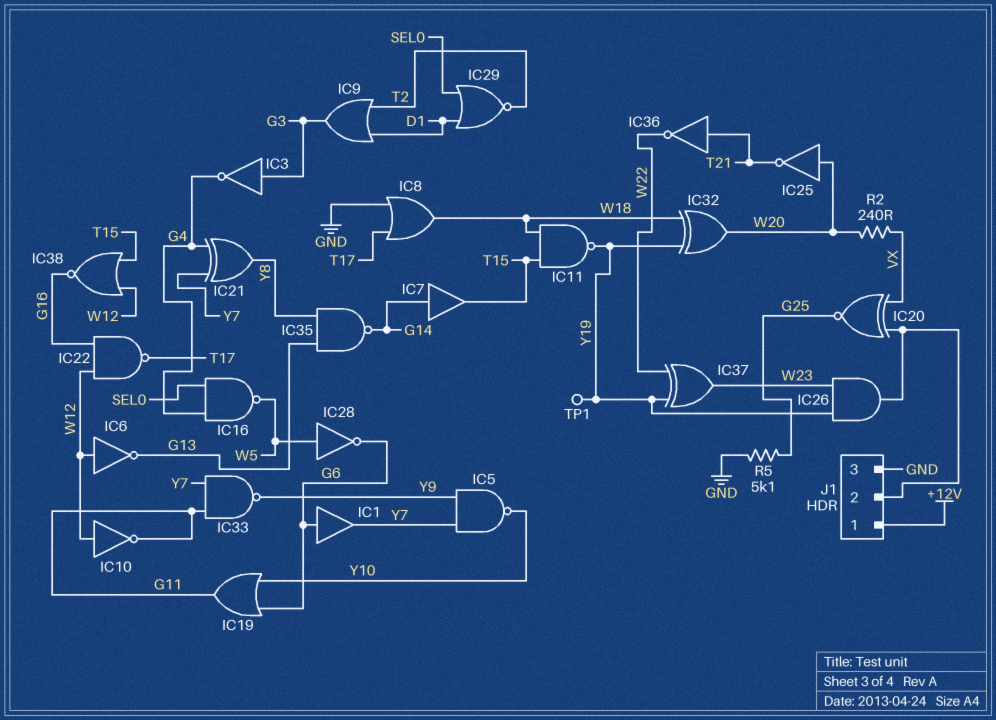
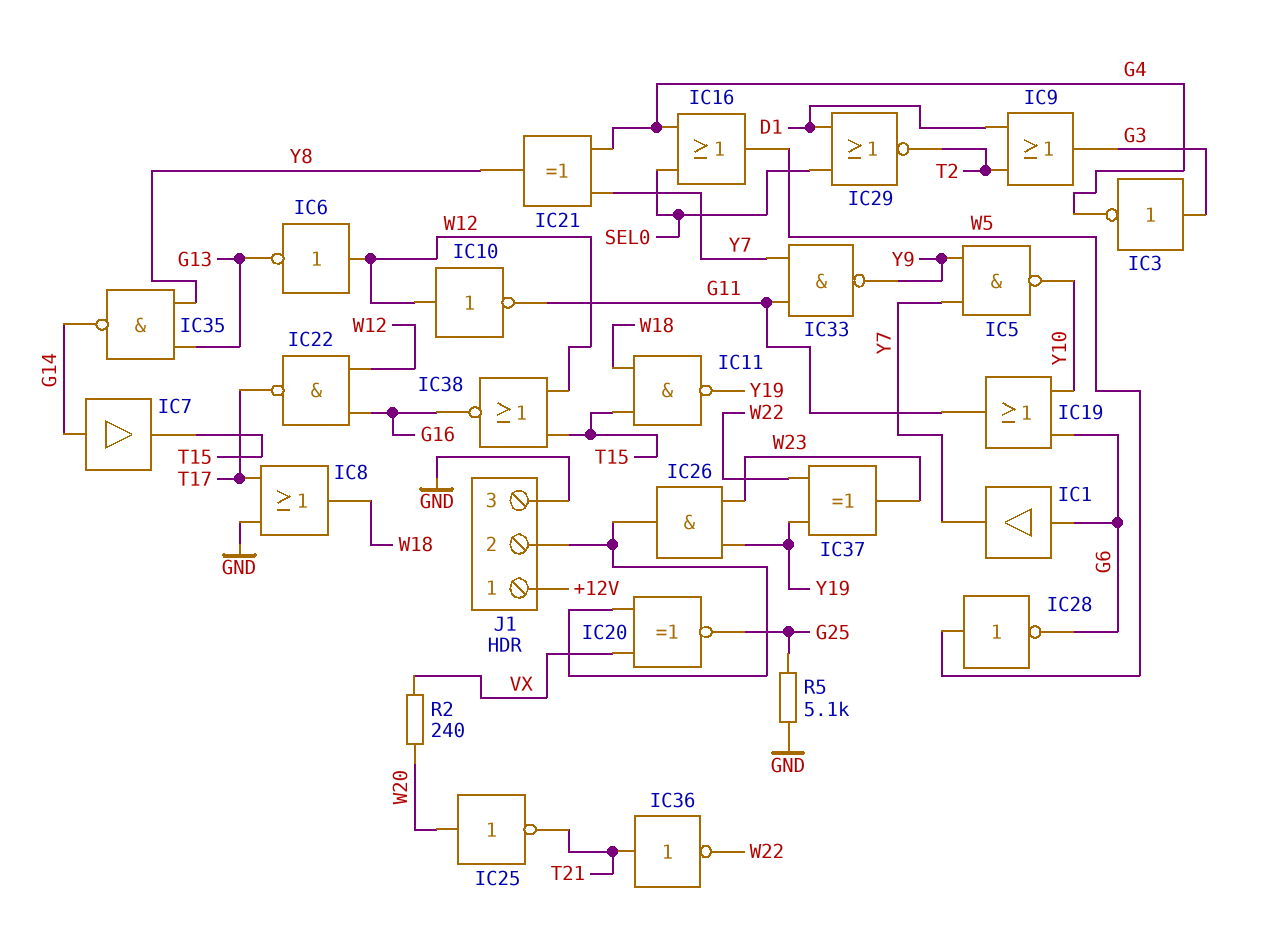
IC16: NAND (in G4, in SEL0, out W5) -> OR (in G4, in SEL0, out W5)
IC32: XOR (in W18, in Y19, out W20) -> none
TP1: test point (Y19) -> none

